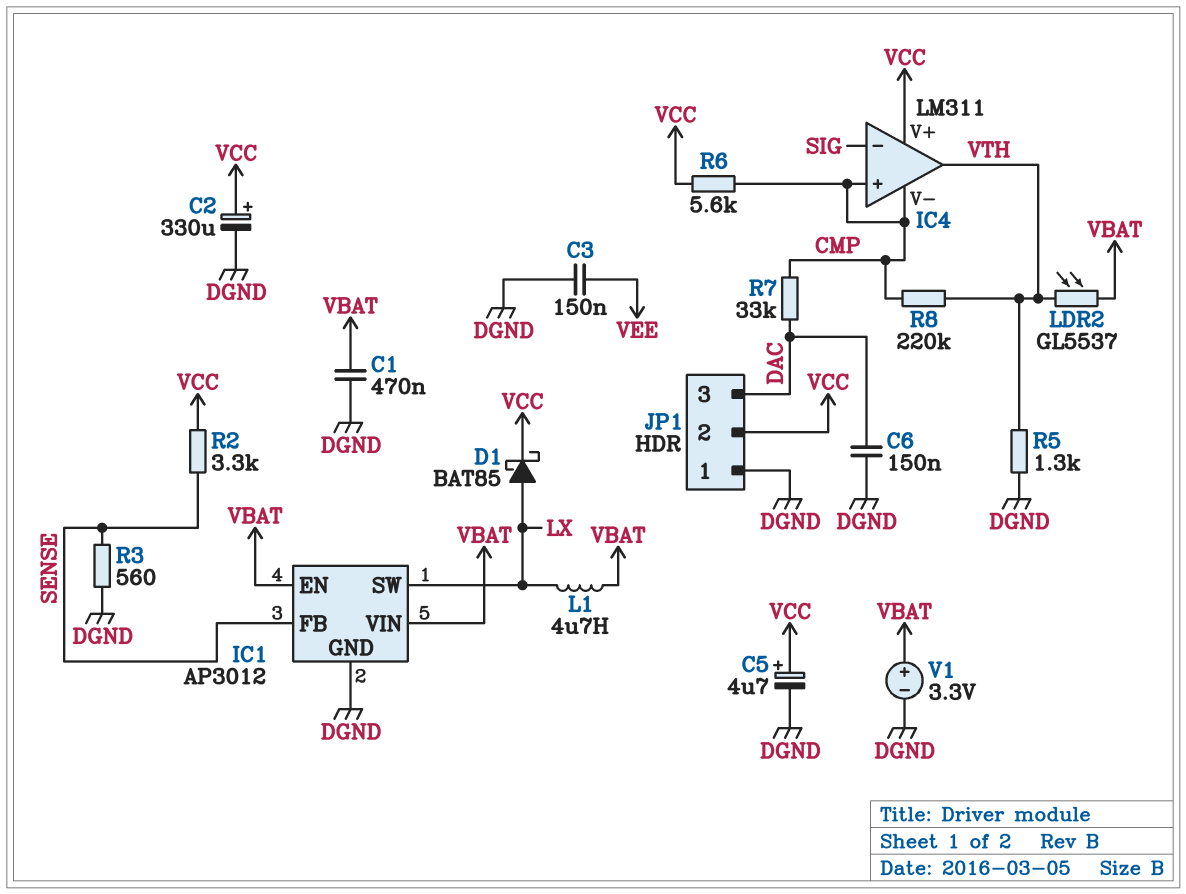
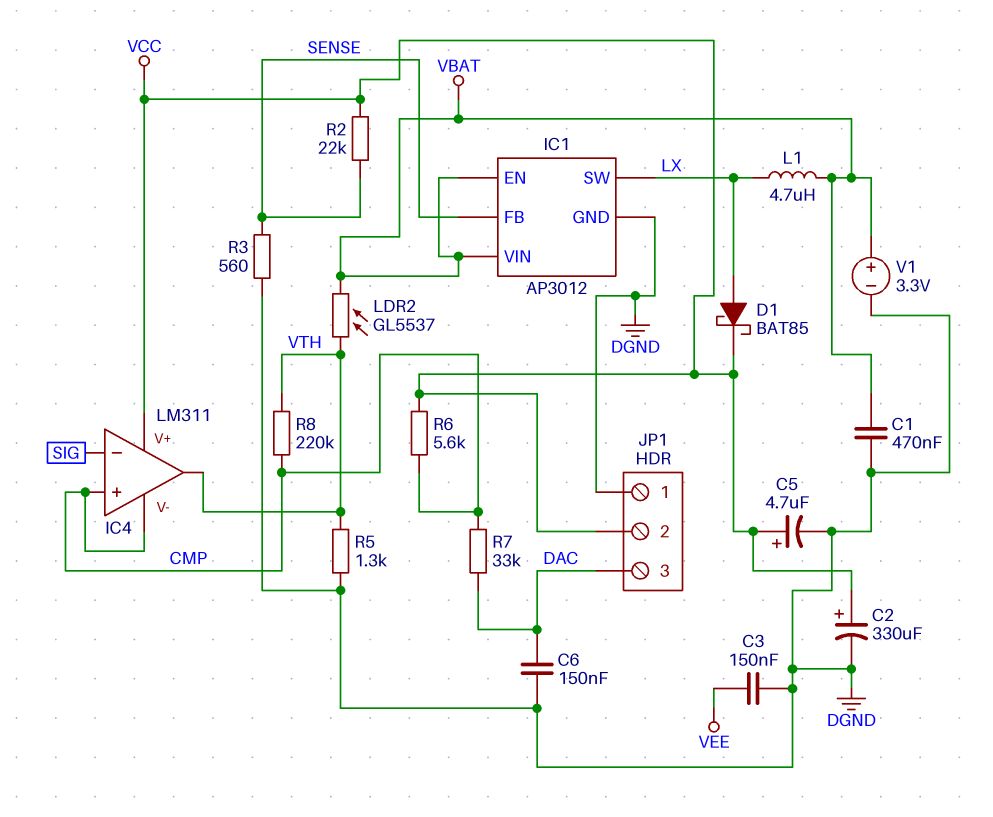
R2: 3.3k (SENSE, VCC) -> 22k (SENSE, VCC)

